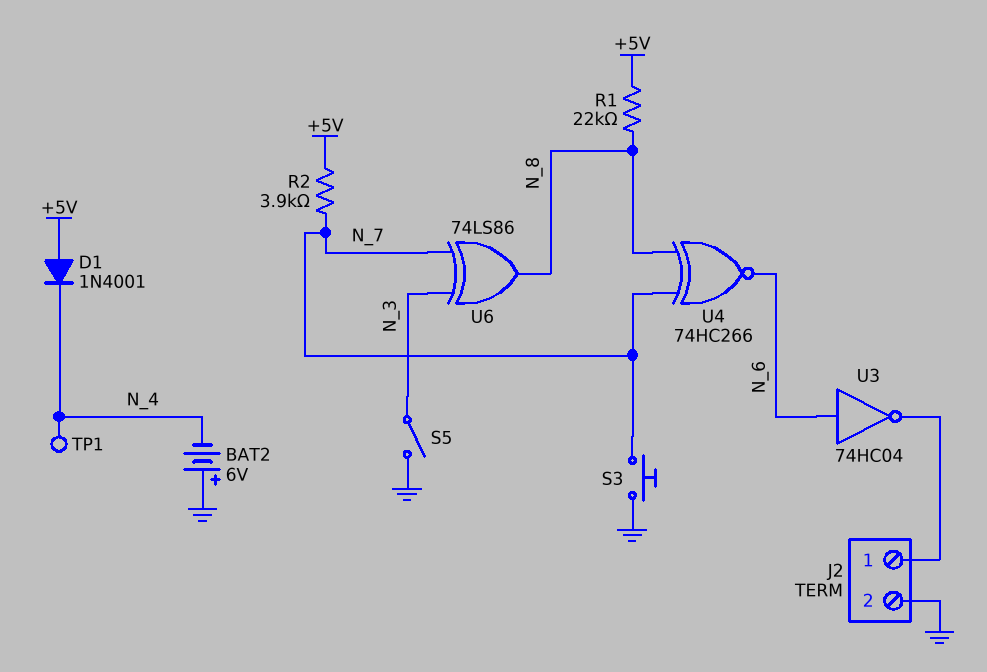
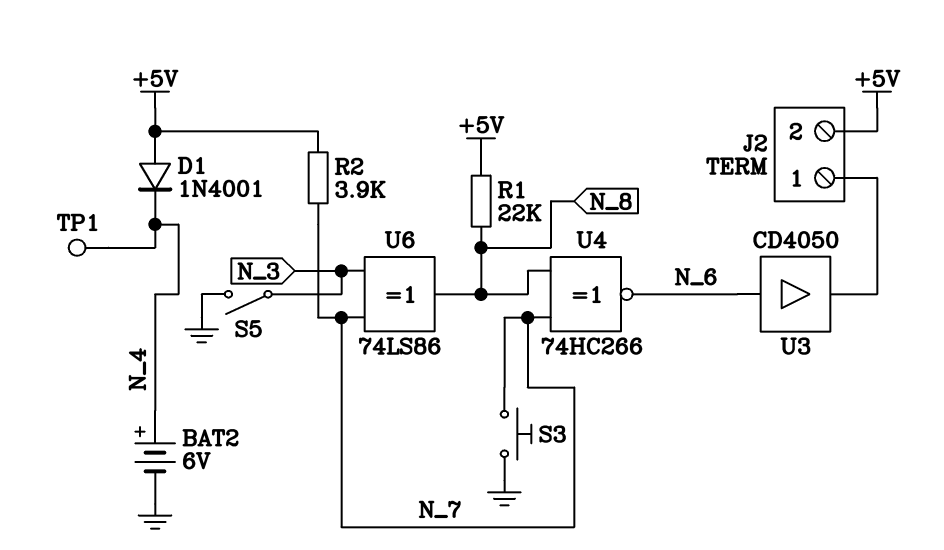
BAT2: 6V (plus GND, minus N_4) -> 6V (plus N_4, minus GND)
J2 pin 2: GND -> +5V
U3: NOT 74HC04 (in N_6, out J2/1) -> buffer CD4050 (in N_6, out J2/1)

